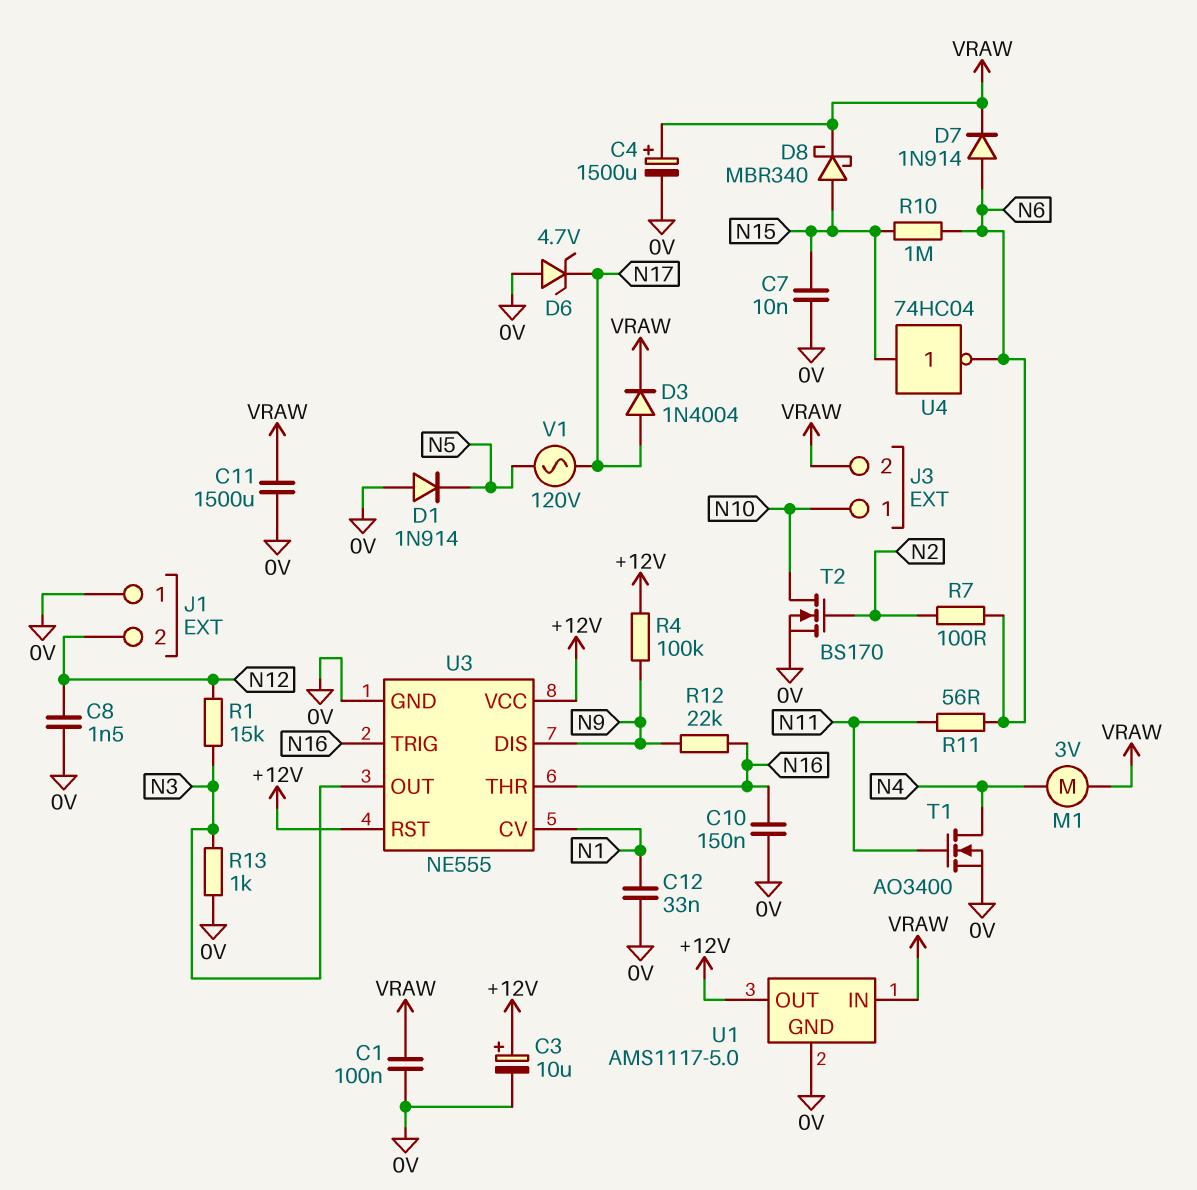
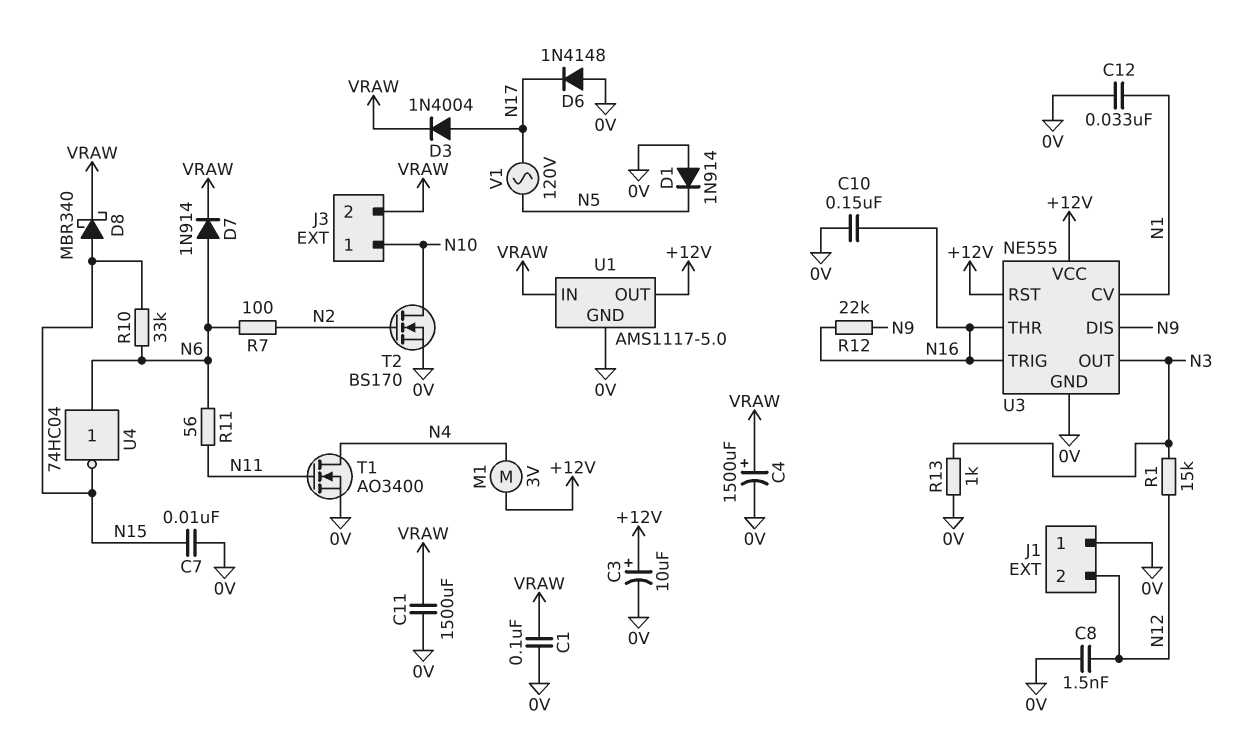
D6: zener 4.7V (A 0V, K N17) -> diode 1N4148 (A 0V, K N17)
M1: motor 3V (N4, VRAW) -> motor 3V (+12V, N4)
R4: 100k (+12V, N9) -> none
R10: 1M (N6, N15) -> 33k (N6, N15)
U4: NOT 74HC04 (in N15, out N6) -> NOT 74HC04 (in N6, out N15)

